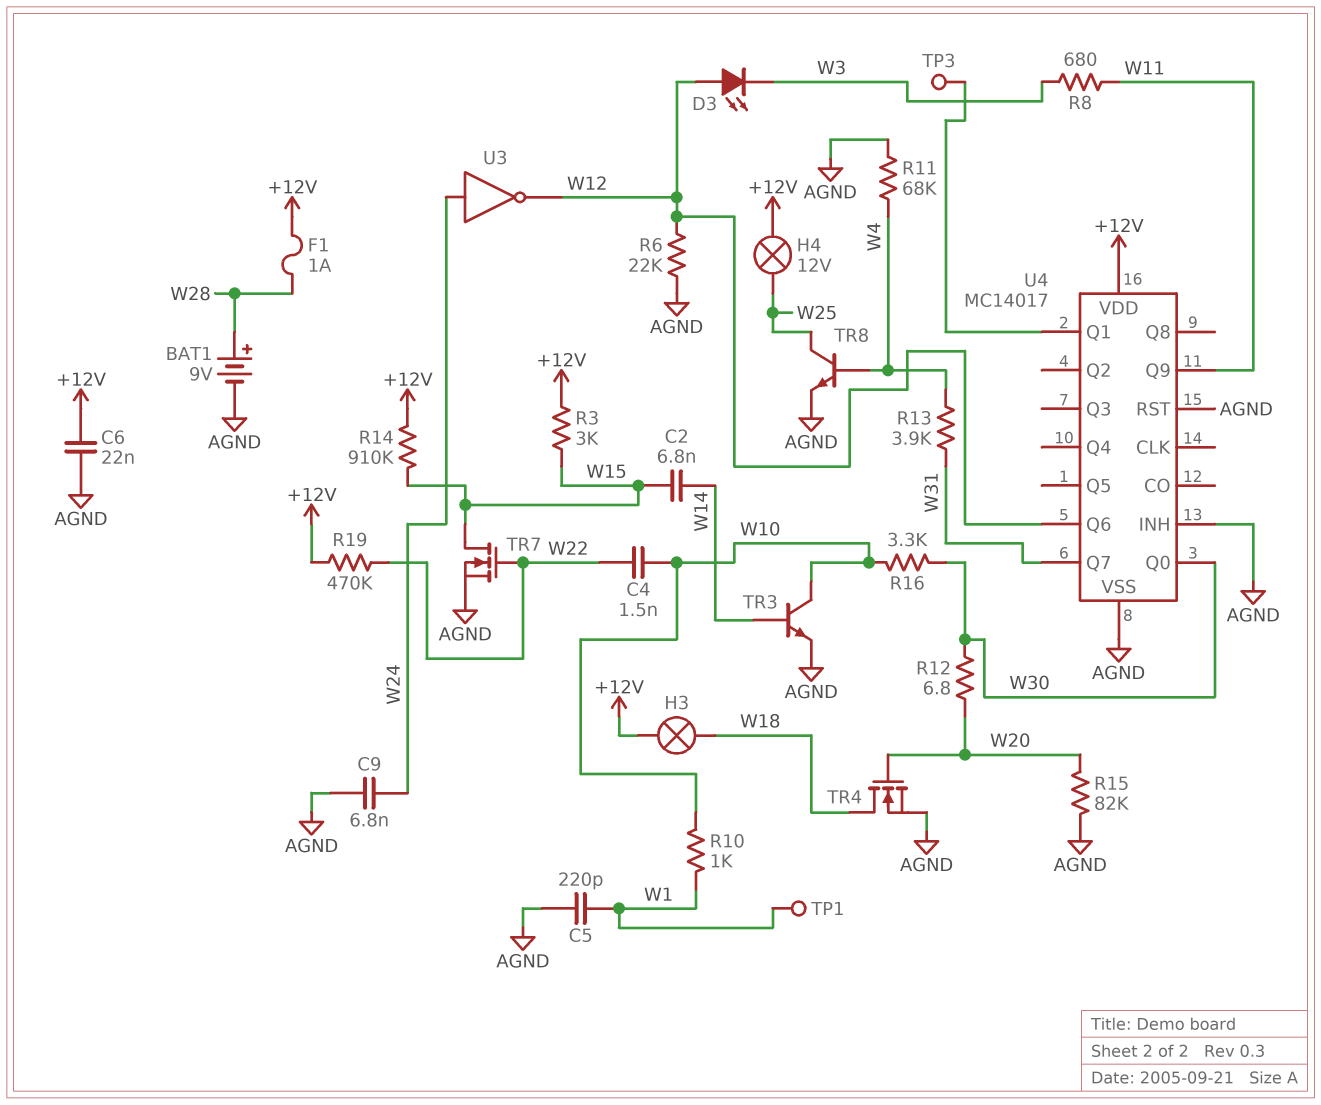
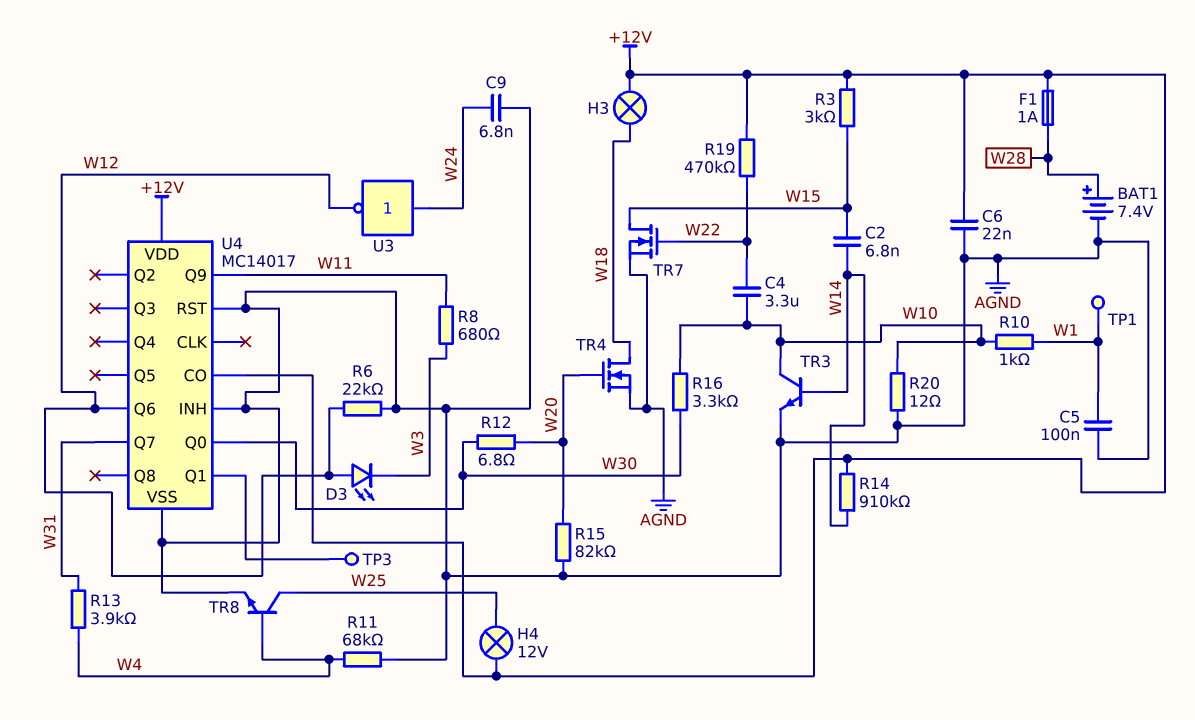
BAT1: 9V (plus W28, minus AGND) -> 7.4V (plus W28, minus AGND)
C4: 1.5nF (W10, W22) -> 3.3uF (W10, W22)
C5: 220pF (AGND, W1) -> 100nF (AGND, W1)
R14: 910k (+12V, W15) -> 910k (+12V, W14)
R20: none -> 12 (AGND, W10)
U4 pin CO: none -> +12V

